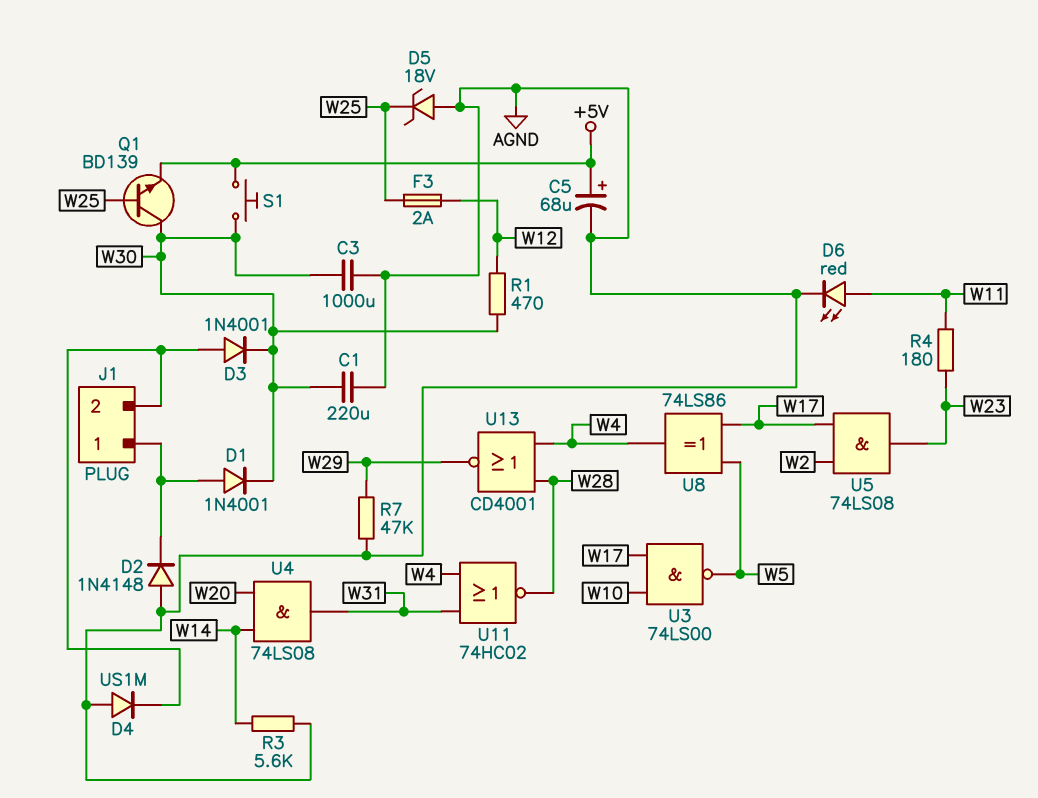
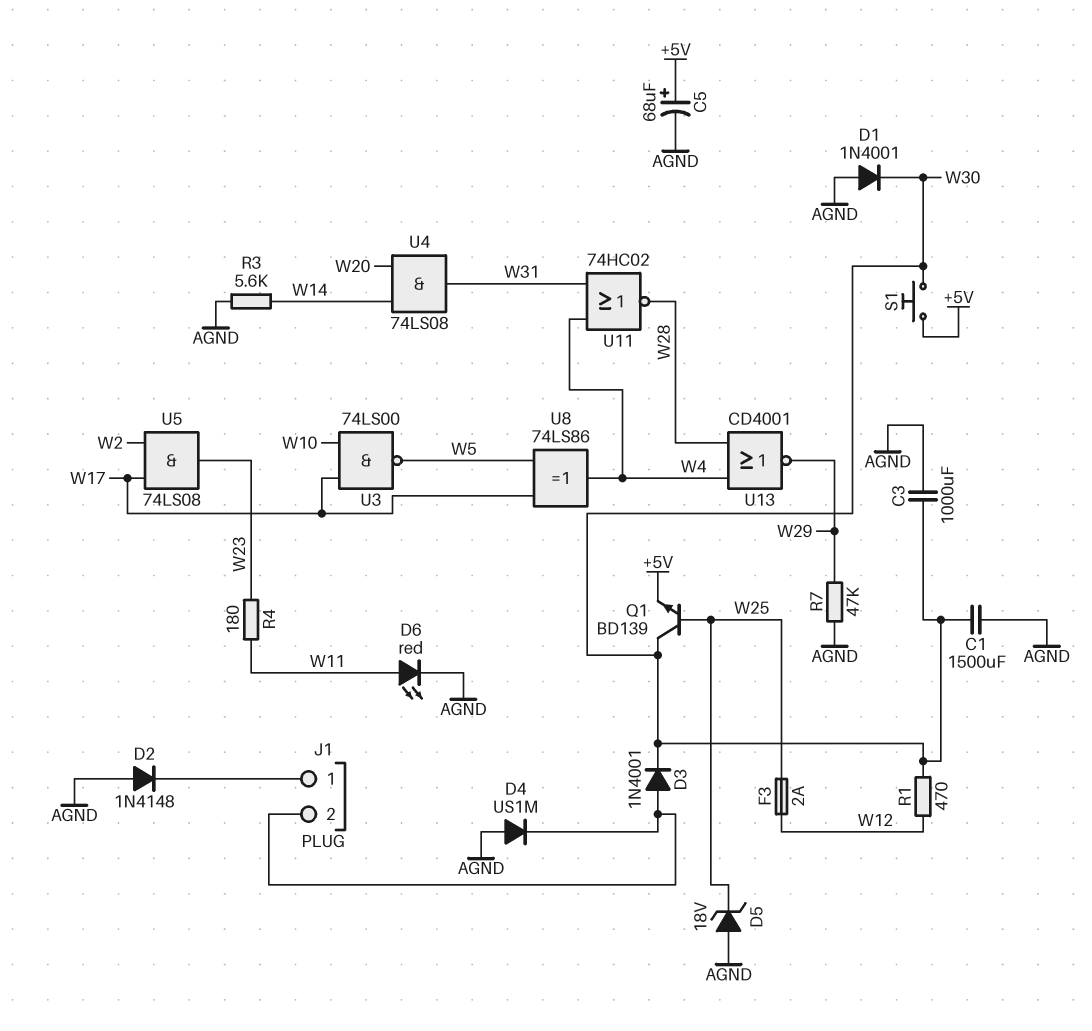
C1: 220uF (AGND, W30) -> 1500uF (AGND, W30)
D1: diode 1N4001 (A J1/1, K W30) -> diode 1N4001 (A AGND, K W30)

